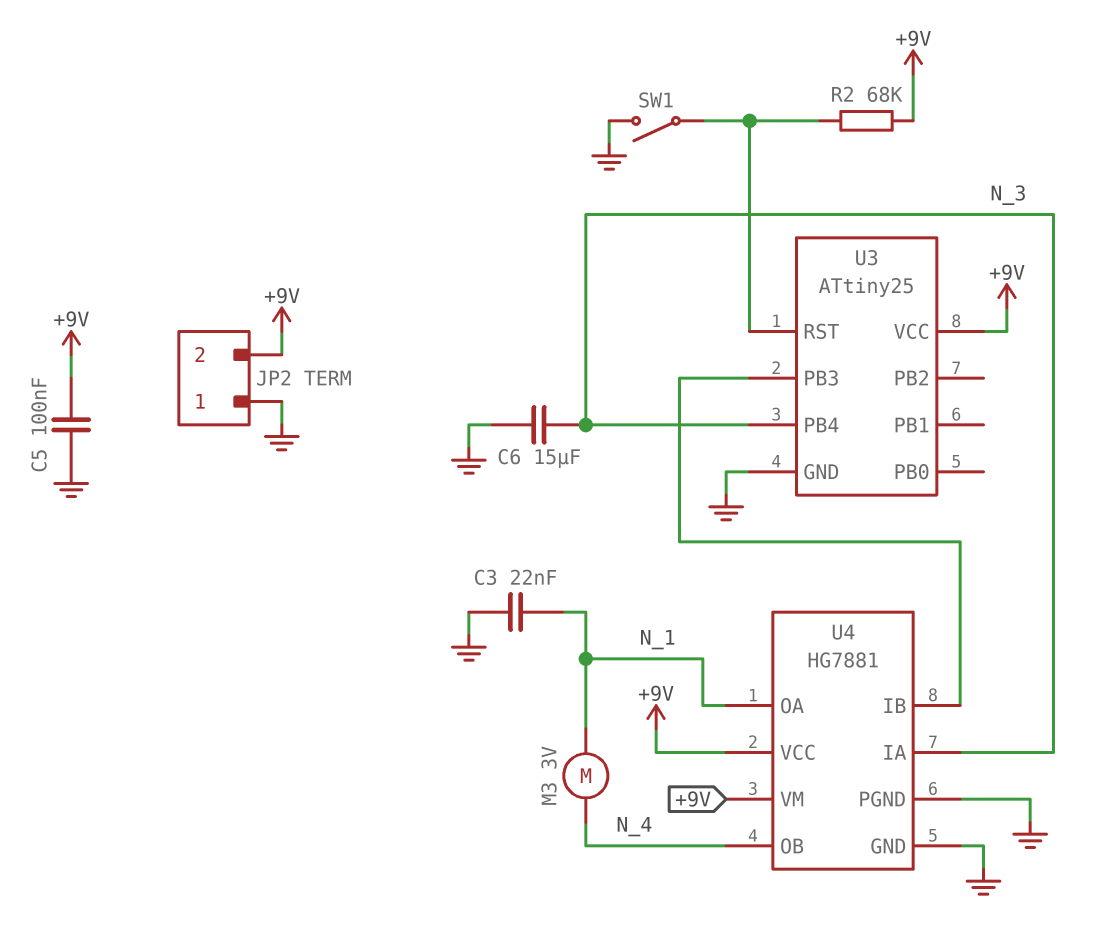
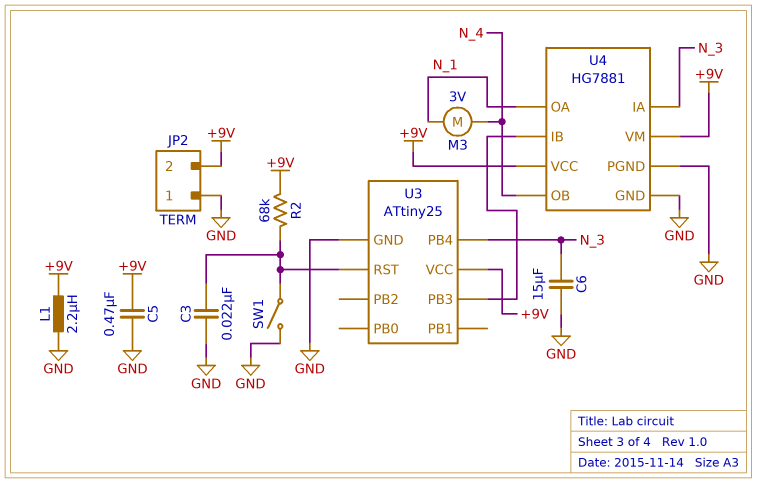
C3: 22nF (GND, N_1) -> 22nF (GND, U3/RST)
C5: 100nF (+9V, GND) -> 470nF (+9V, GND)
L1: none -> 2.2uH (+9V, GND)

